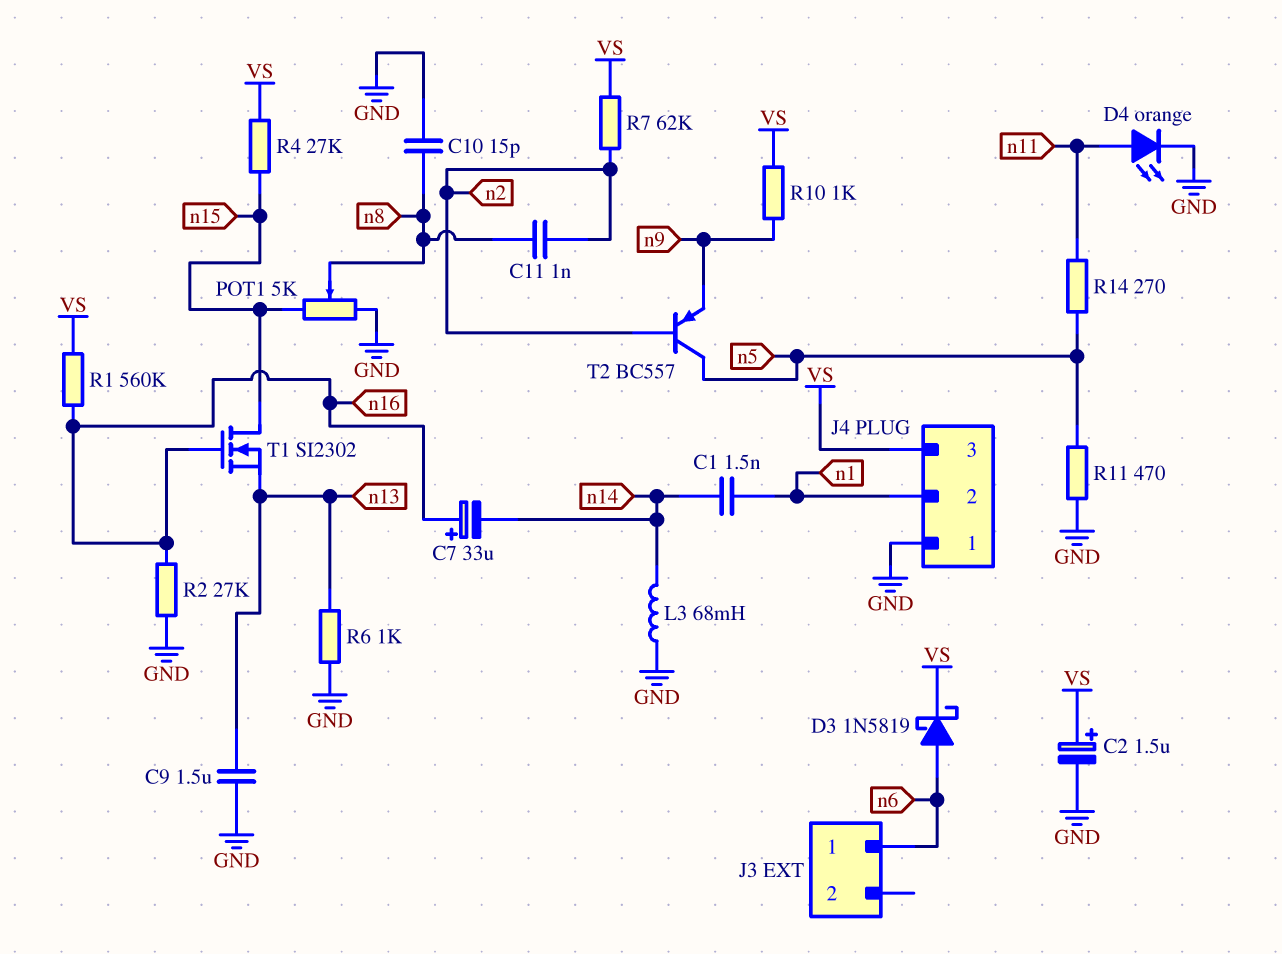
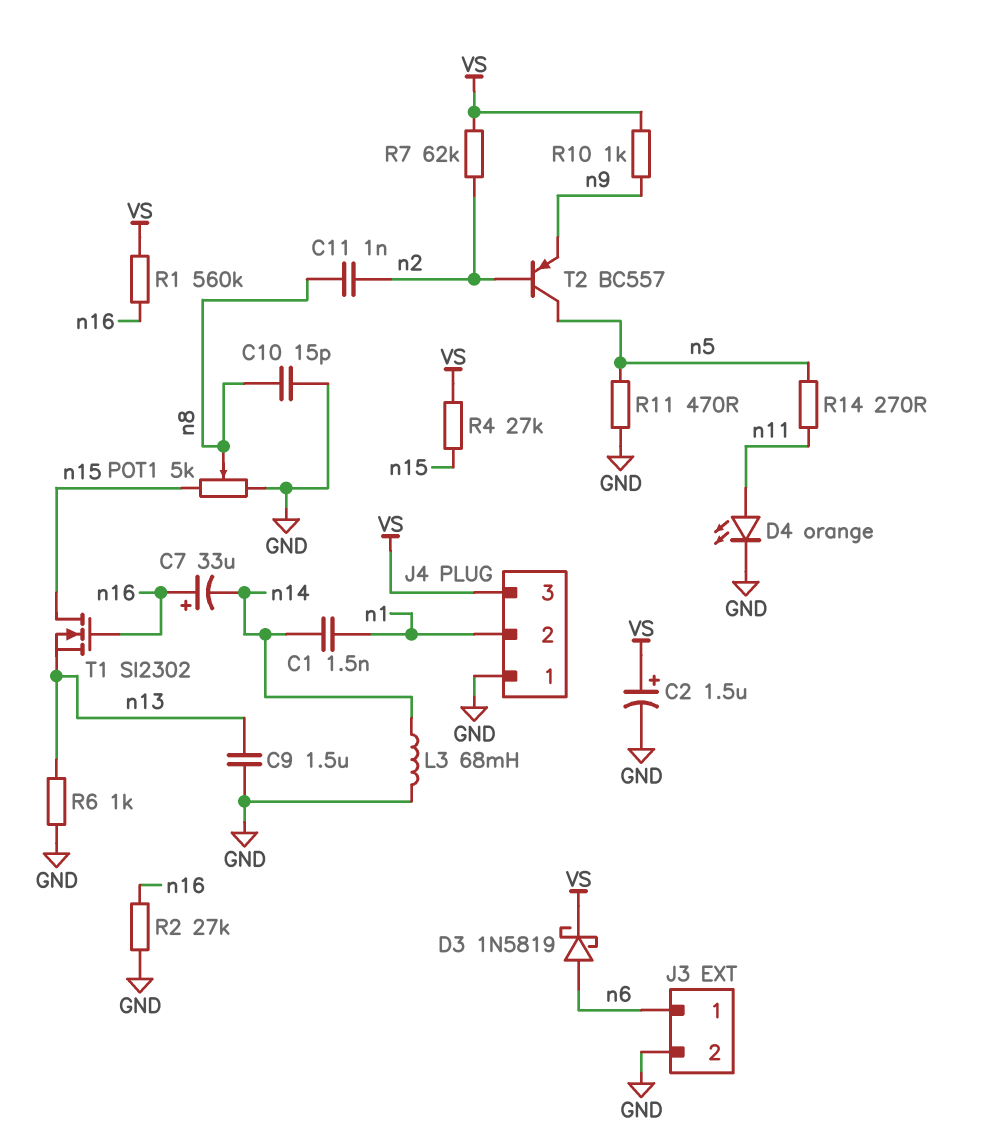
J3 pin 2: none -> GND

